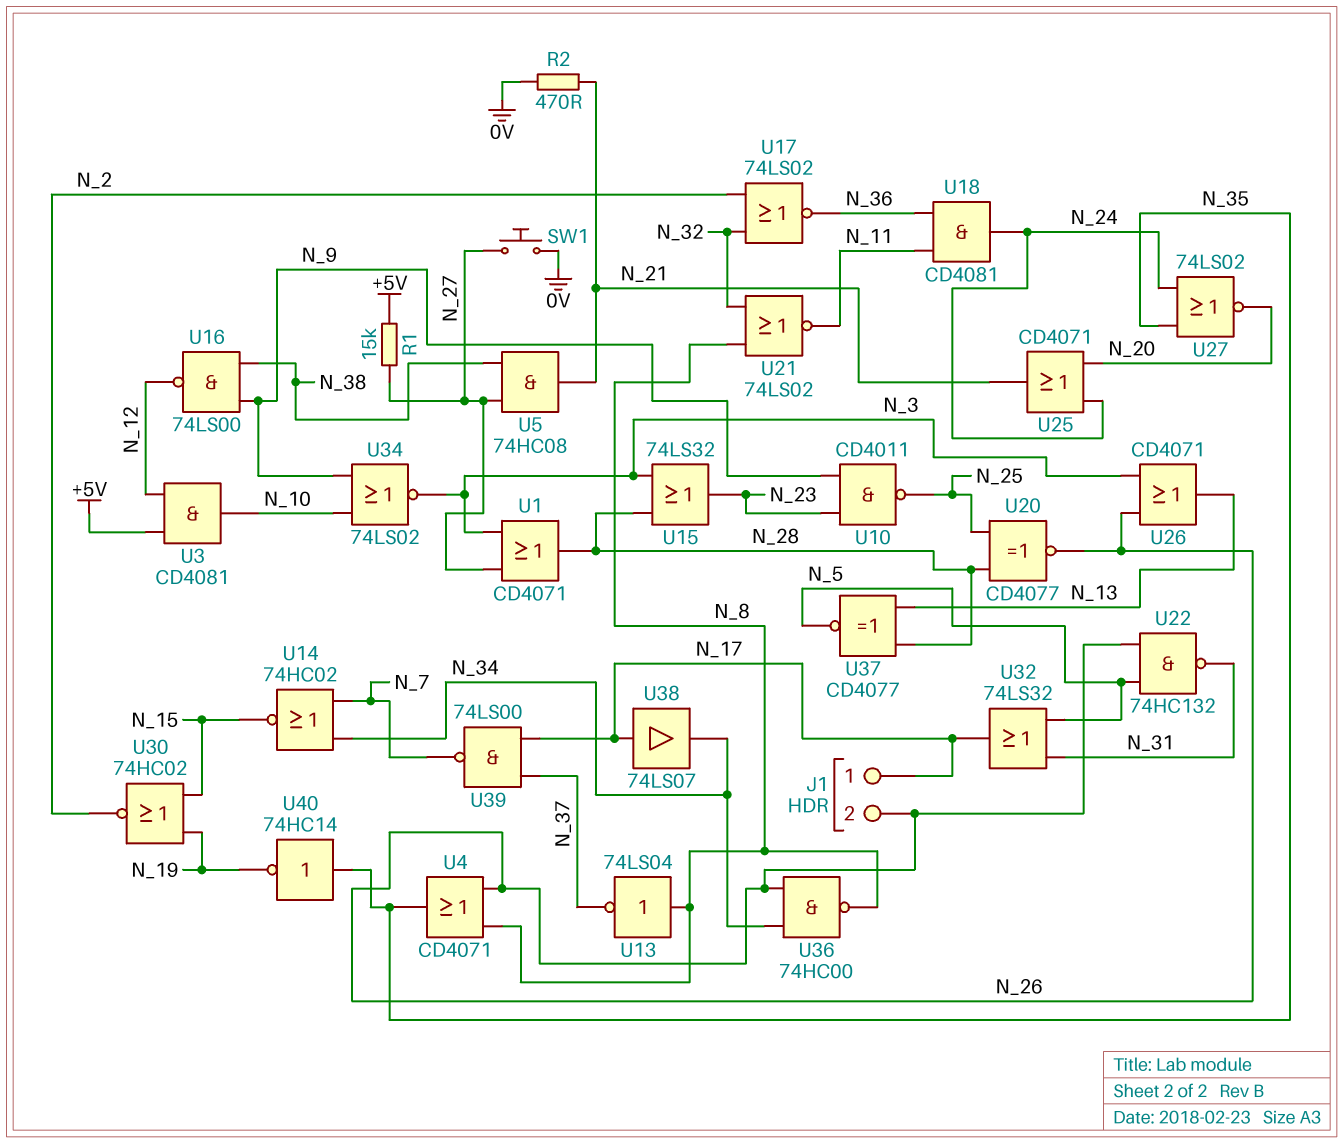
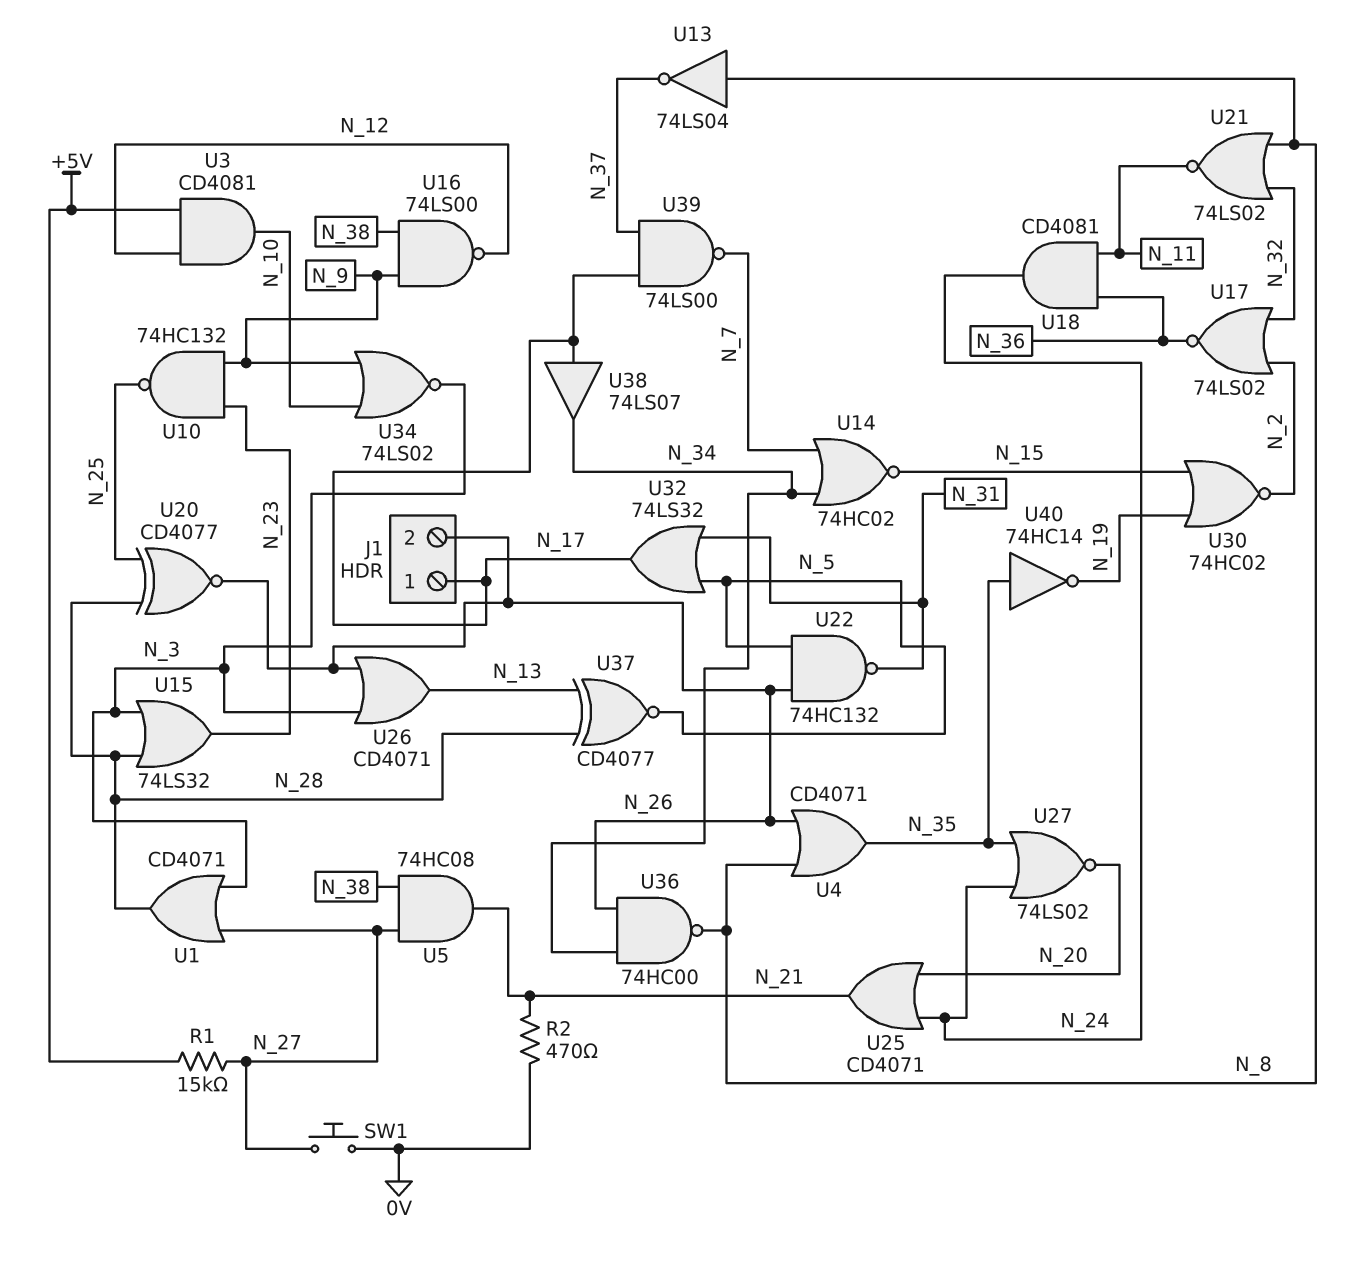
U10: NAND CD4011 (in N_9, in N_23, out N_25) -> NAND 74HC132 (in N_9, in N_23, out N_25)

